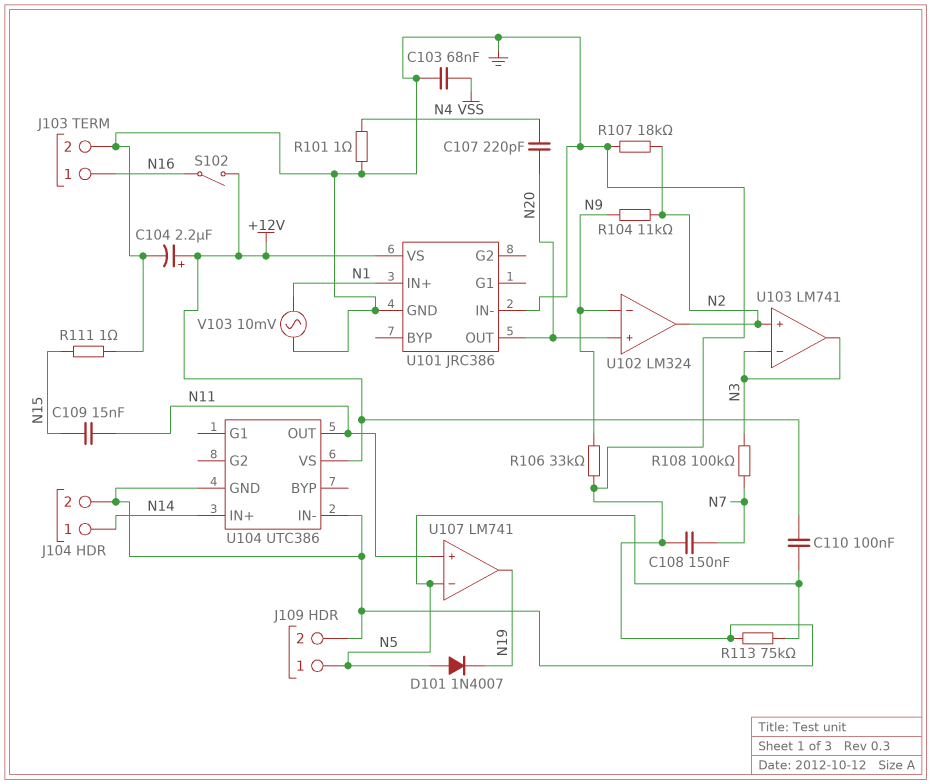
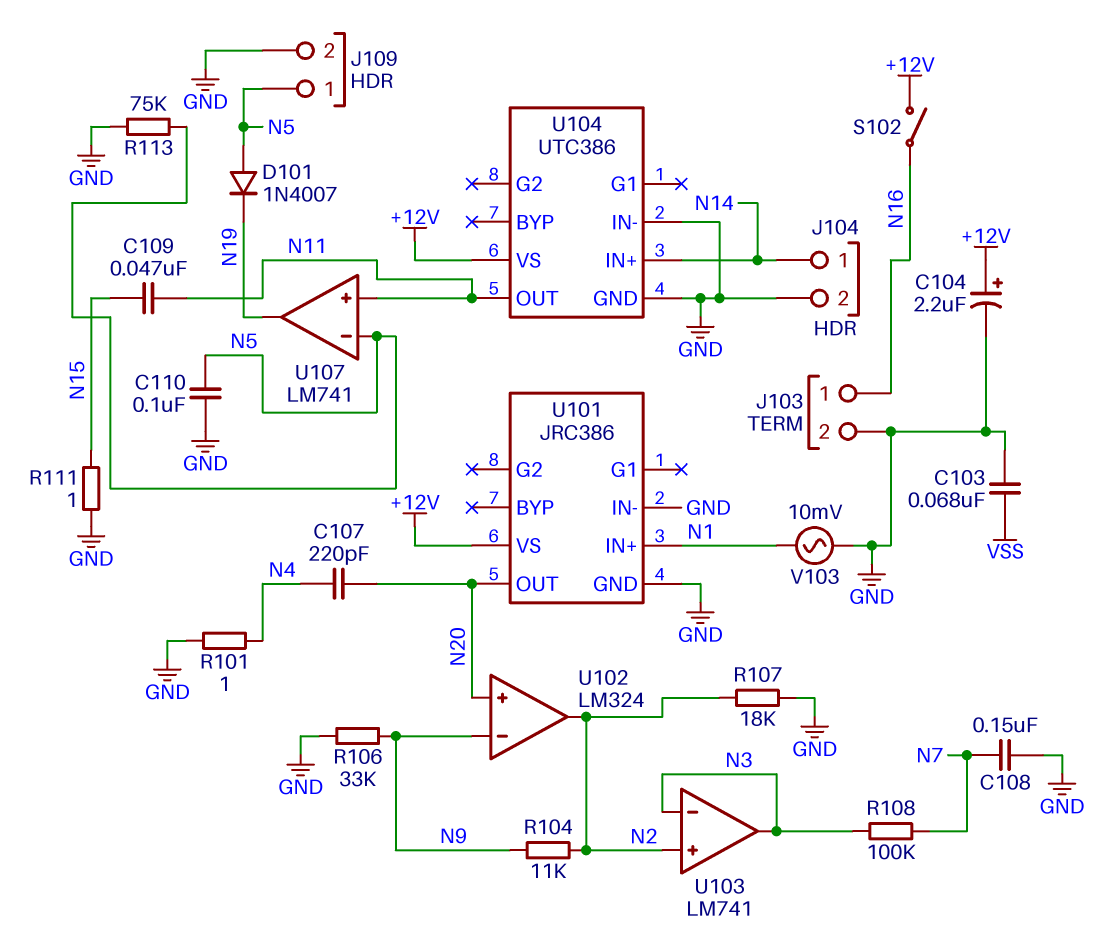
C109: 15nF (N11, N15) -> 47nF (N11, N15)
C110: 100nF (+12V, N5) -> 100nF (GND, N5)

